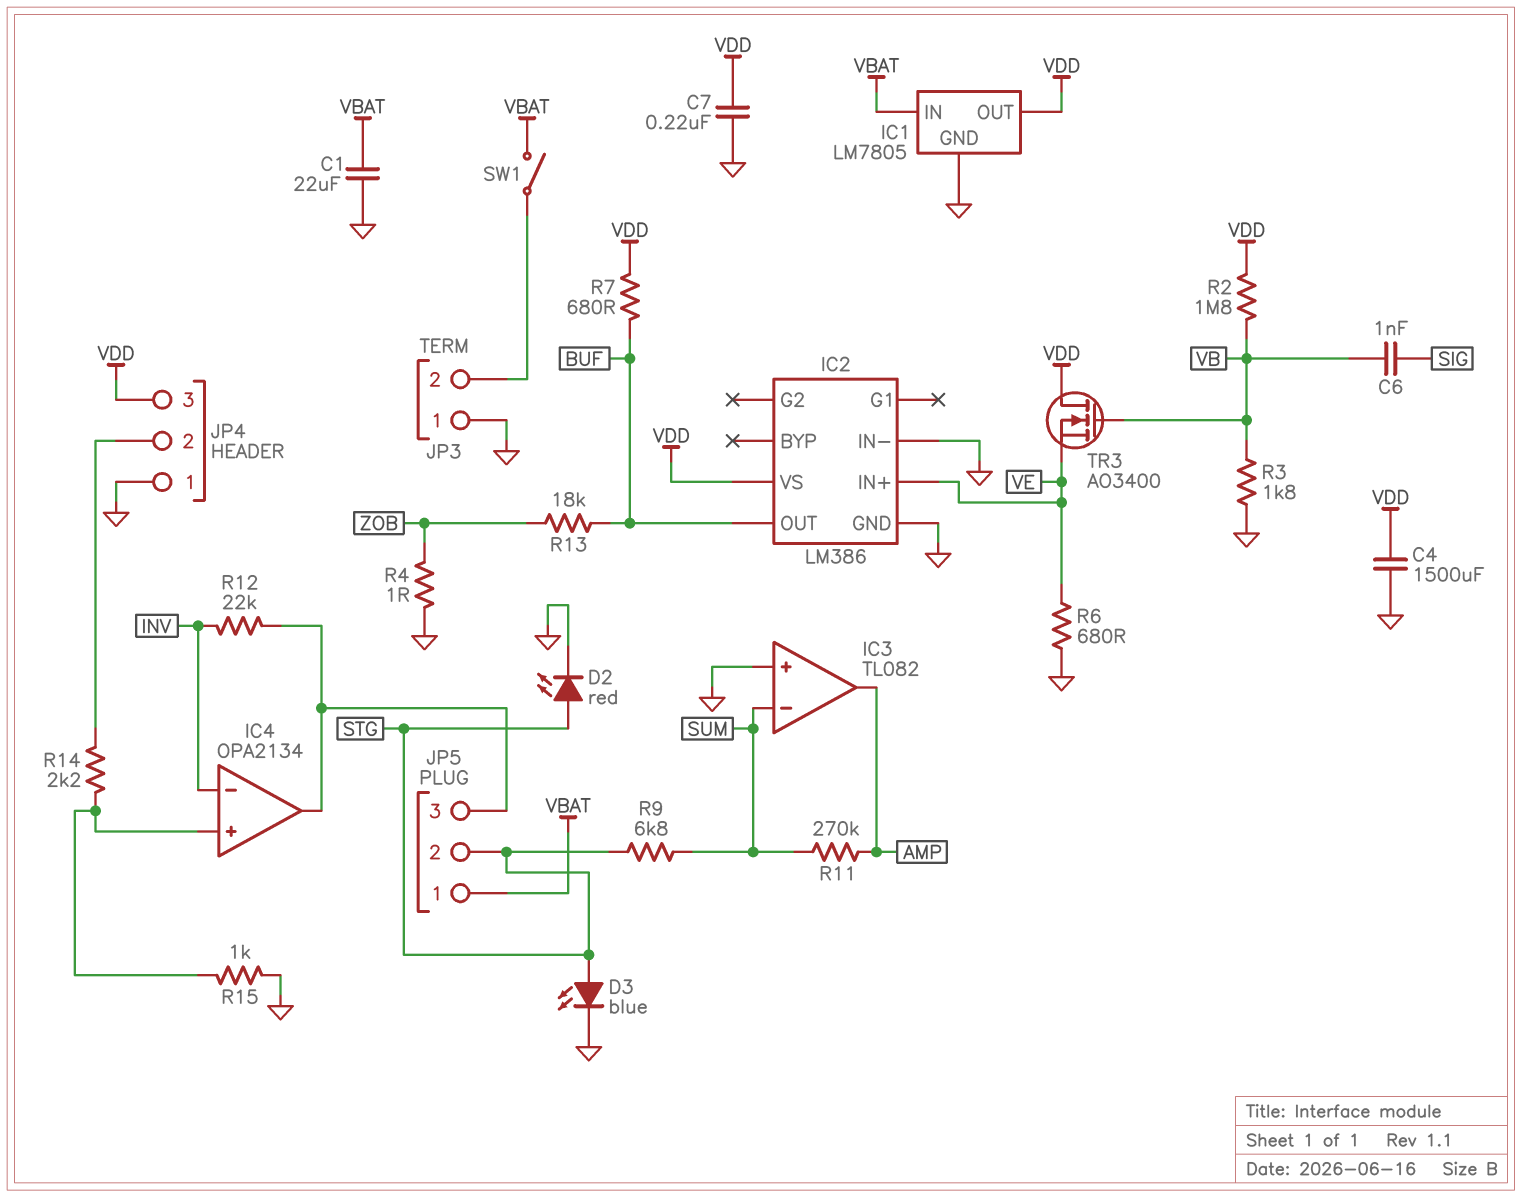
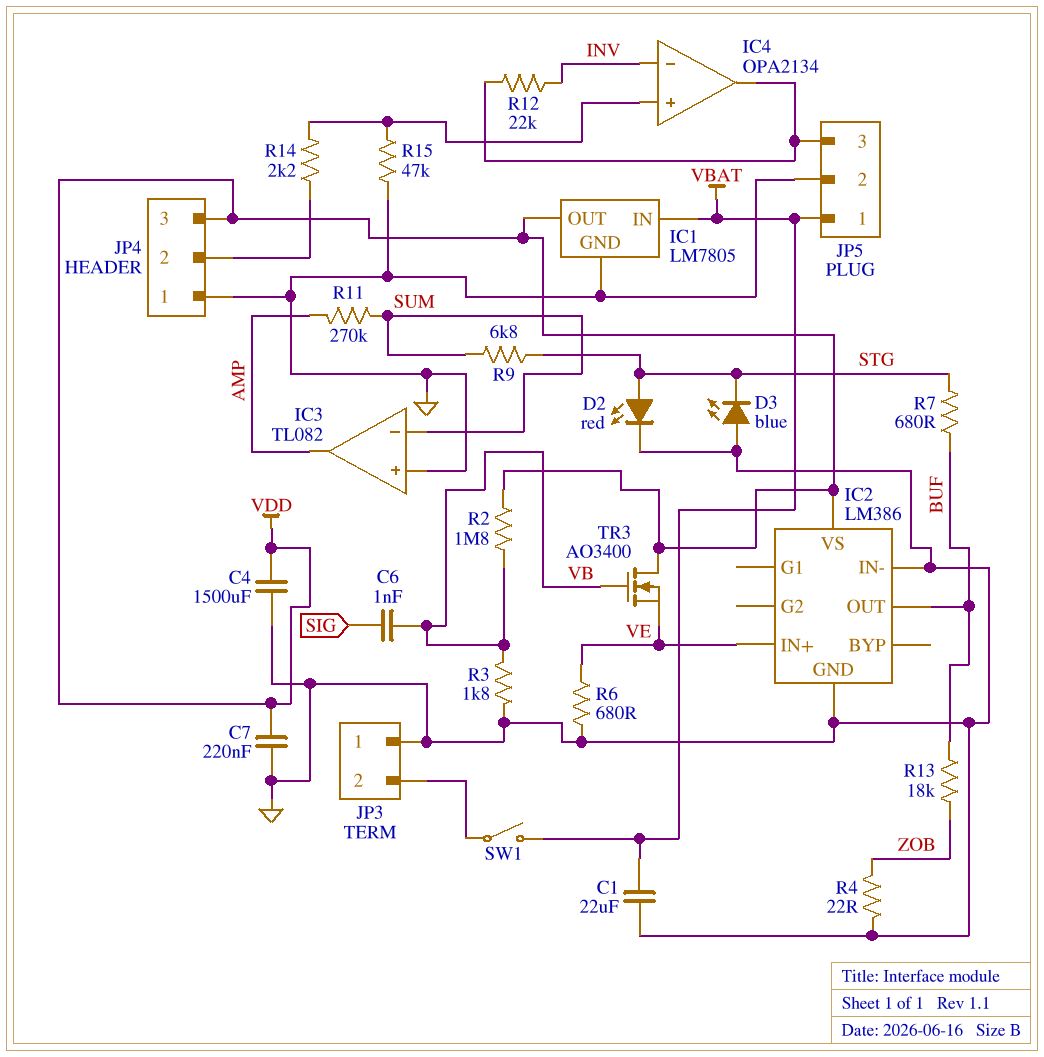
D3: LED blue (A STG, K GND) -> LED blue (A GND, K STG)
JP5 pin 2: STG -> GND
R4: 1 (GND, ZOB) -> 22 (GND, ZOB)
R7: 680 (BUF, VDD) -> 680 (BUF, STG)
R15: 1k (GND, IC4/in+) -> 47k (GND, IC4/in+)

